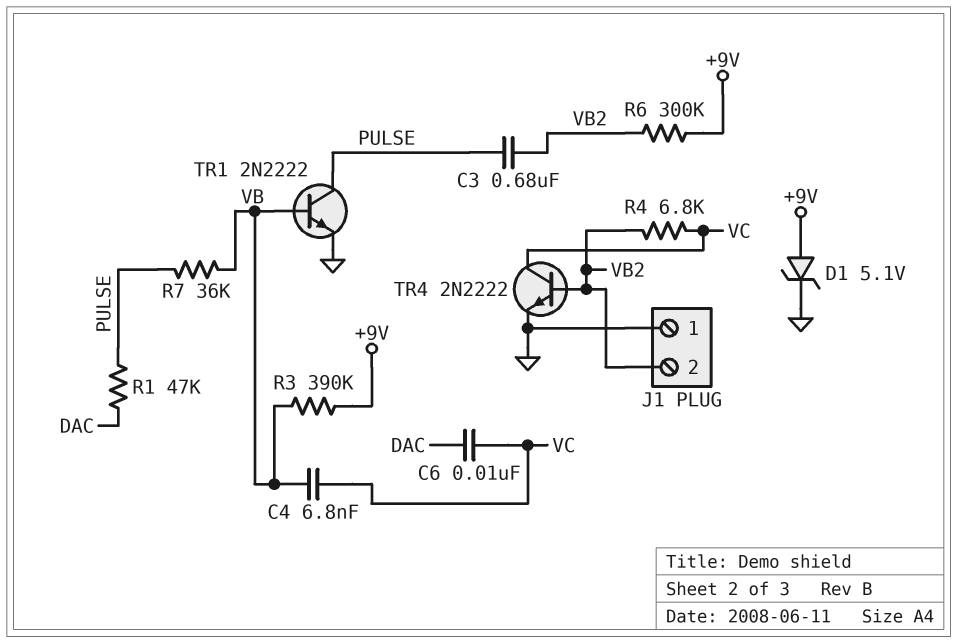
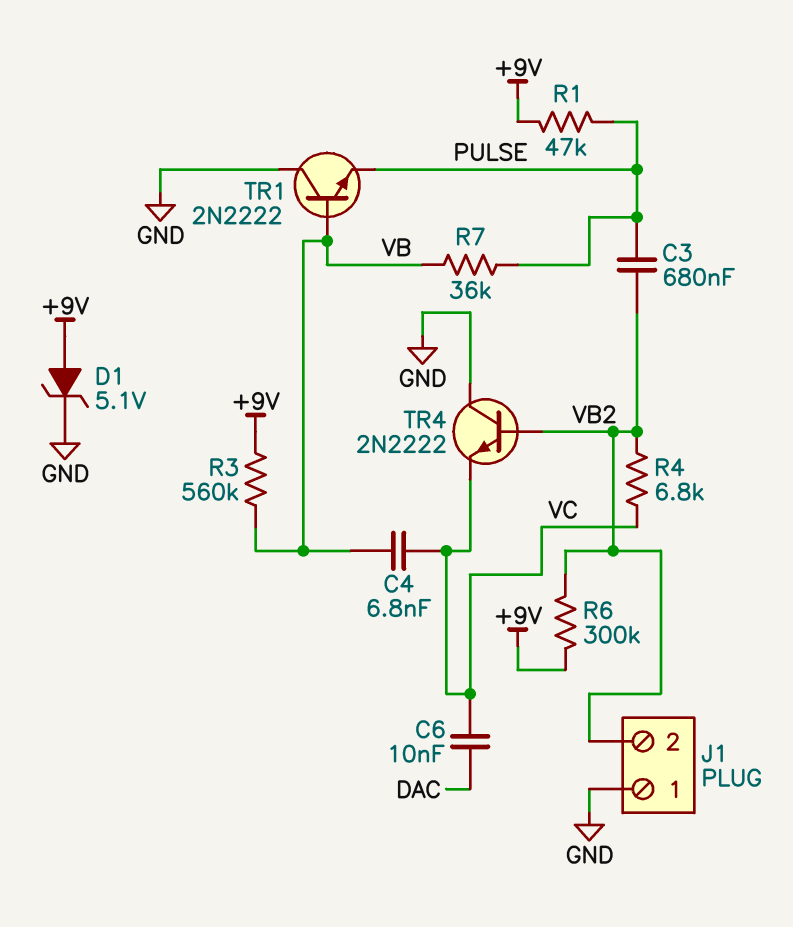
R1: 47k (DAC, PULSE) -> 47k (+9V, PULSE)
R3: 390k (+9V, VB) -> 560k (+9V, VB)
TR1: NPN 2N2222 (B VB, C PULSE, E GND) -> NPN 2N2222 (B VB, C GND, E PULSE)
TR4: NPN 2N2222 (B VB2, C VC, E GND) -> NPN 2N2222 (B VB2, C GND, E VC)

